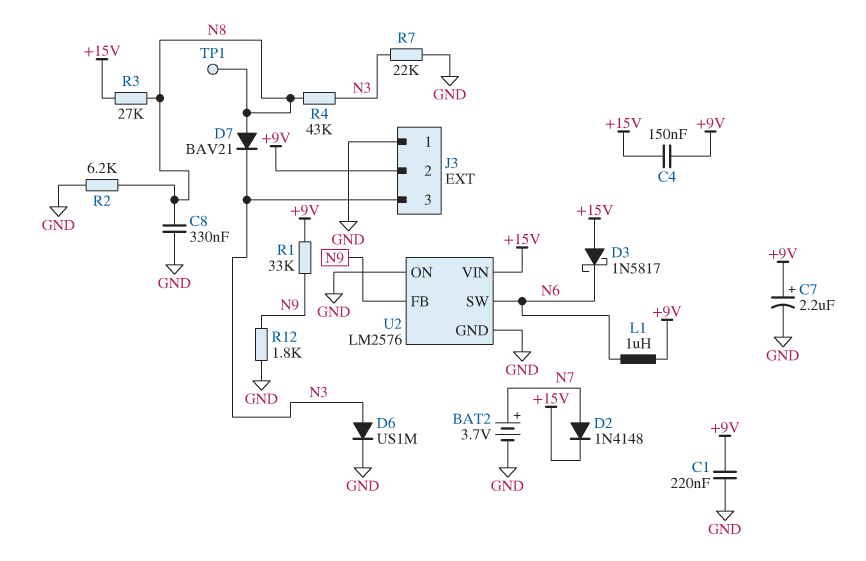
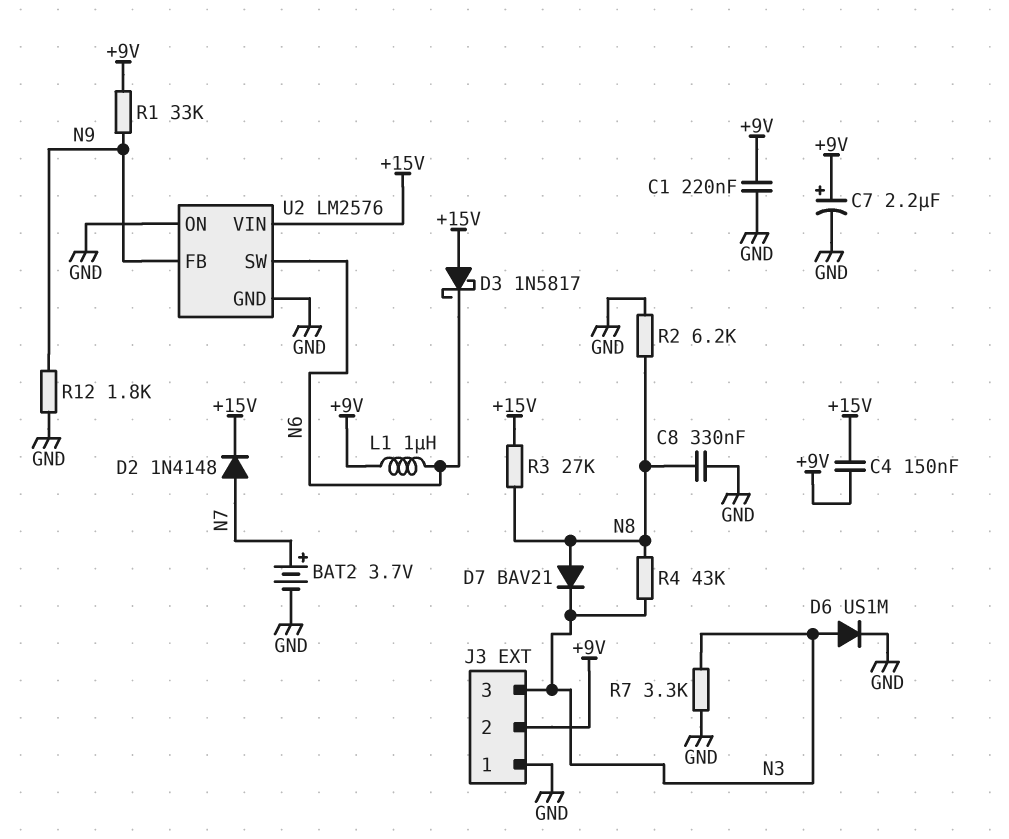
R7: 22k (GND, N3) -> 3.3k (GND, N3)
TP1: test point (N8) -> none

